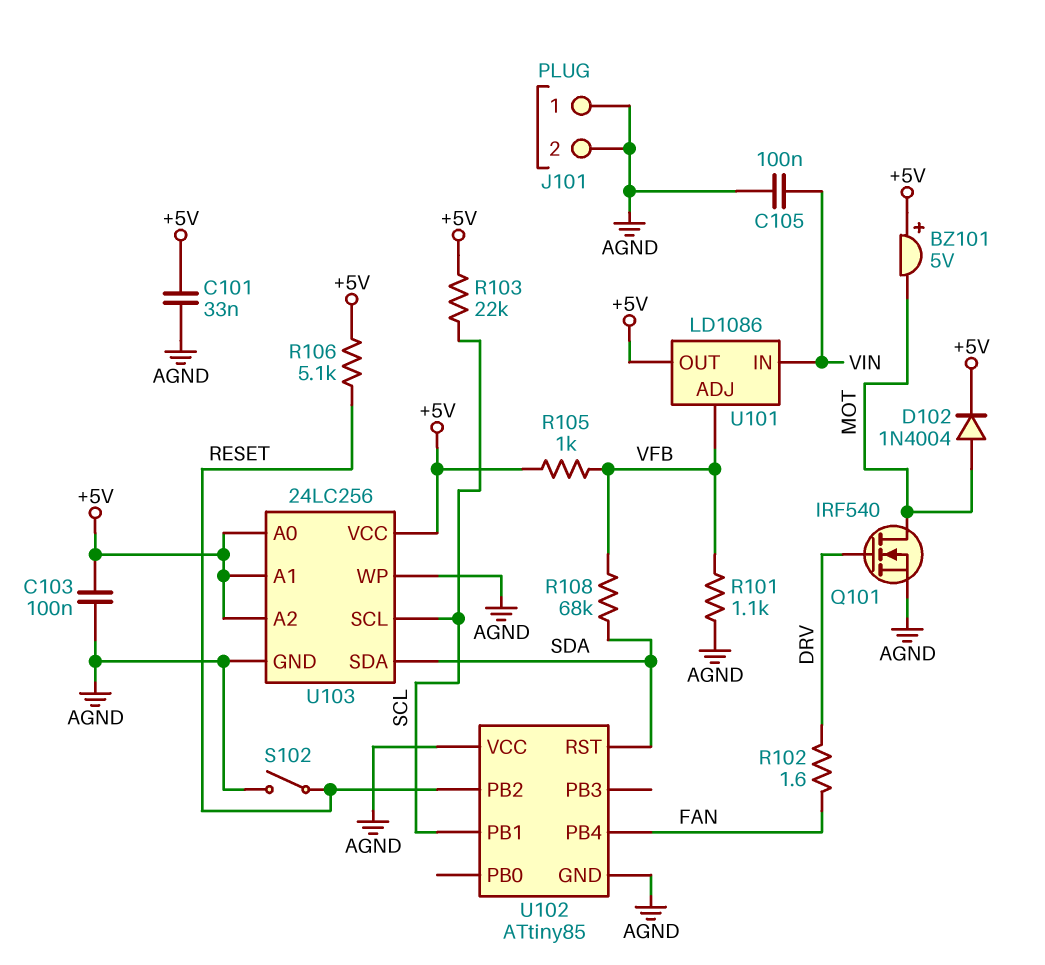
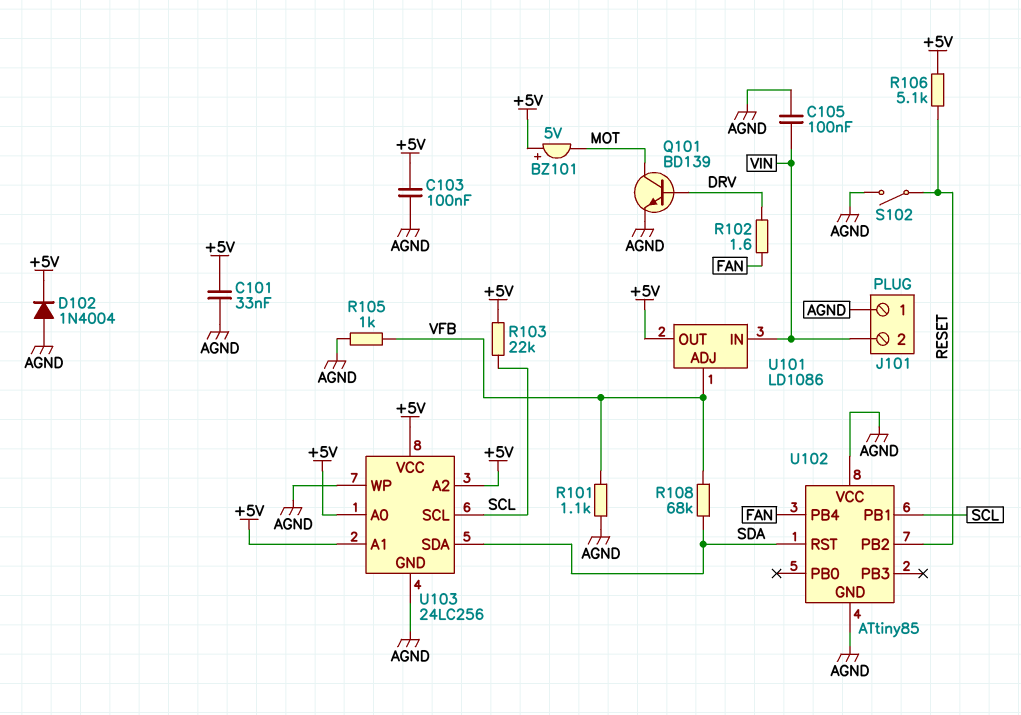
D102: diode 1N4004 (A MOT, K +5V) -> diode 1N4004 (A AGND, K +5V)
J101 pin 2: AGND -> VIN
Q101: NMOS IRF540 (G DRV, D MOT, S AGND) -> NPN BD139 (B DRV, C MOT, E AGND)
R105: 1k (+5V, VFB) -> 1k (AGND, VFB)

